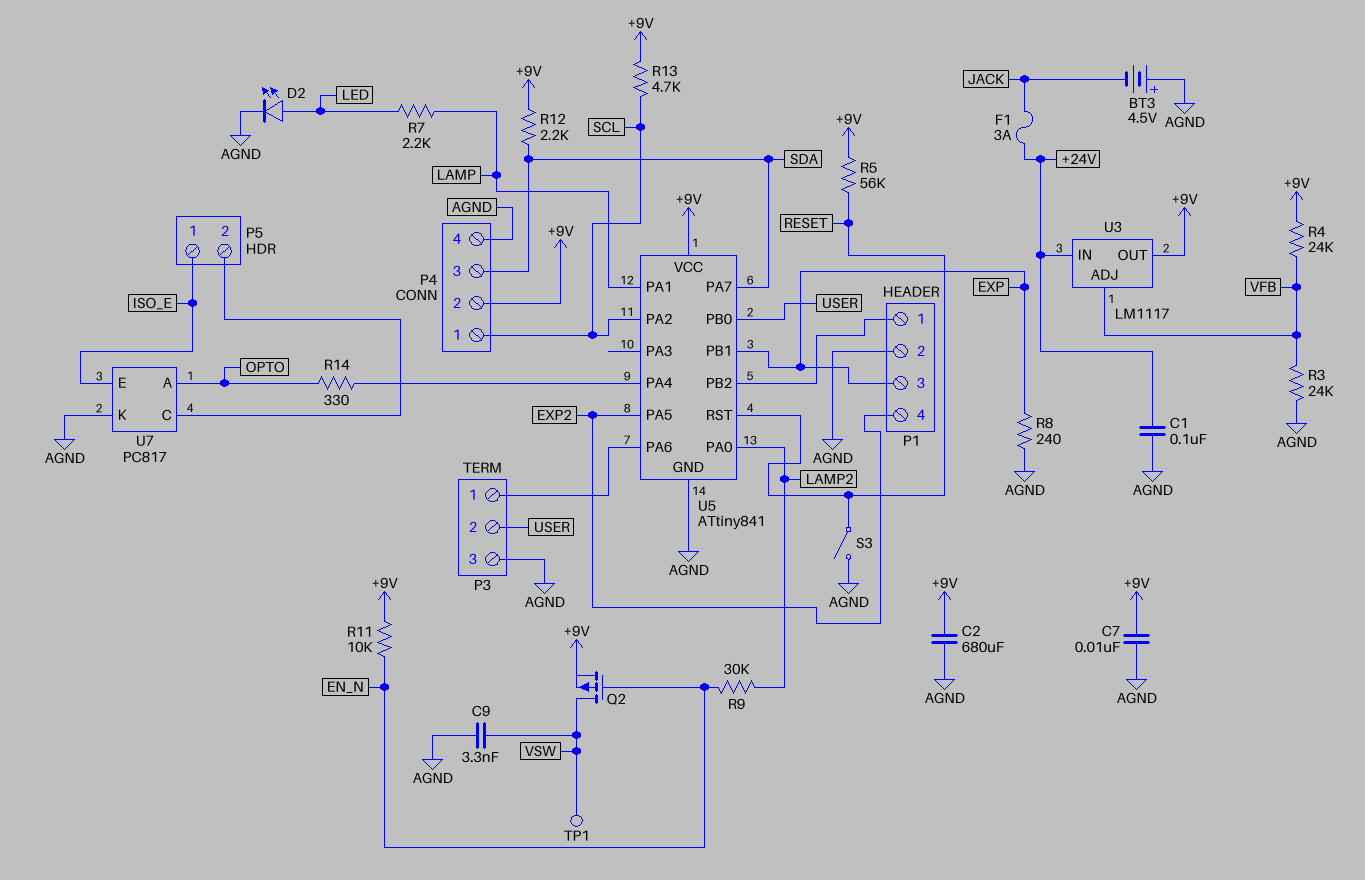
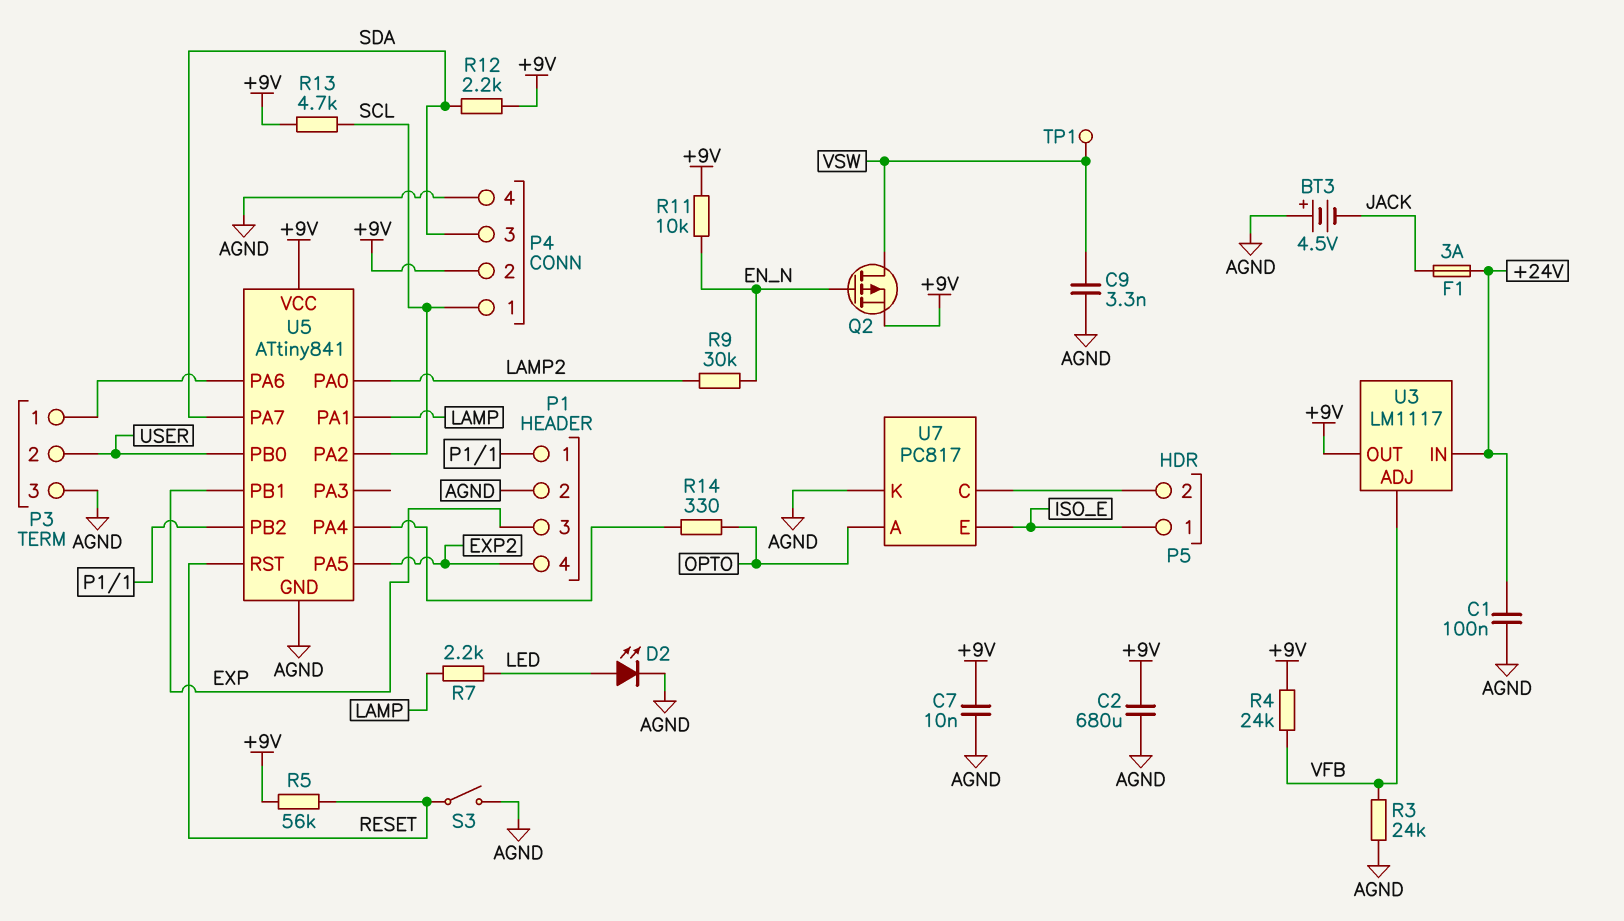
R8: 240 (AGND, EXP) -> none

